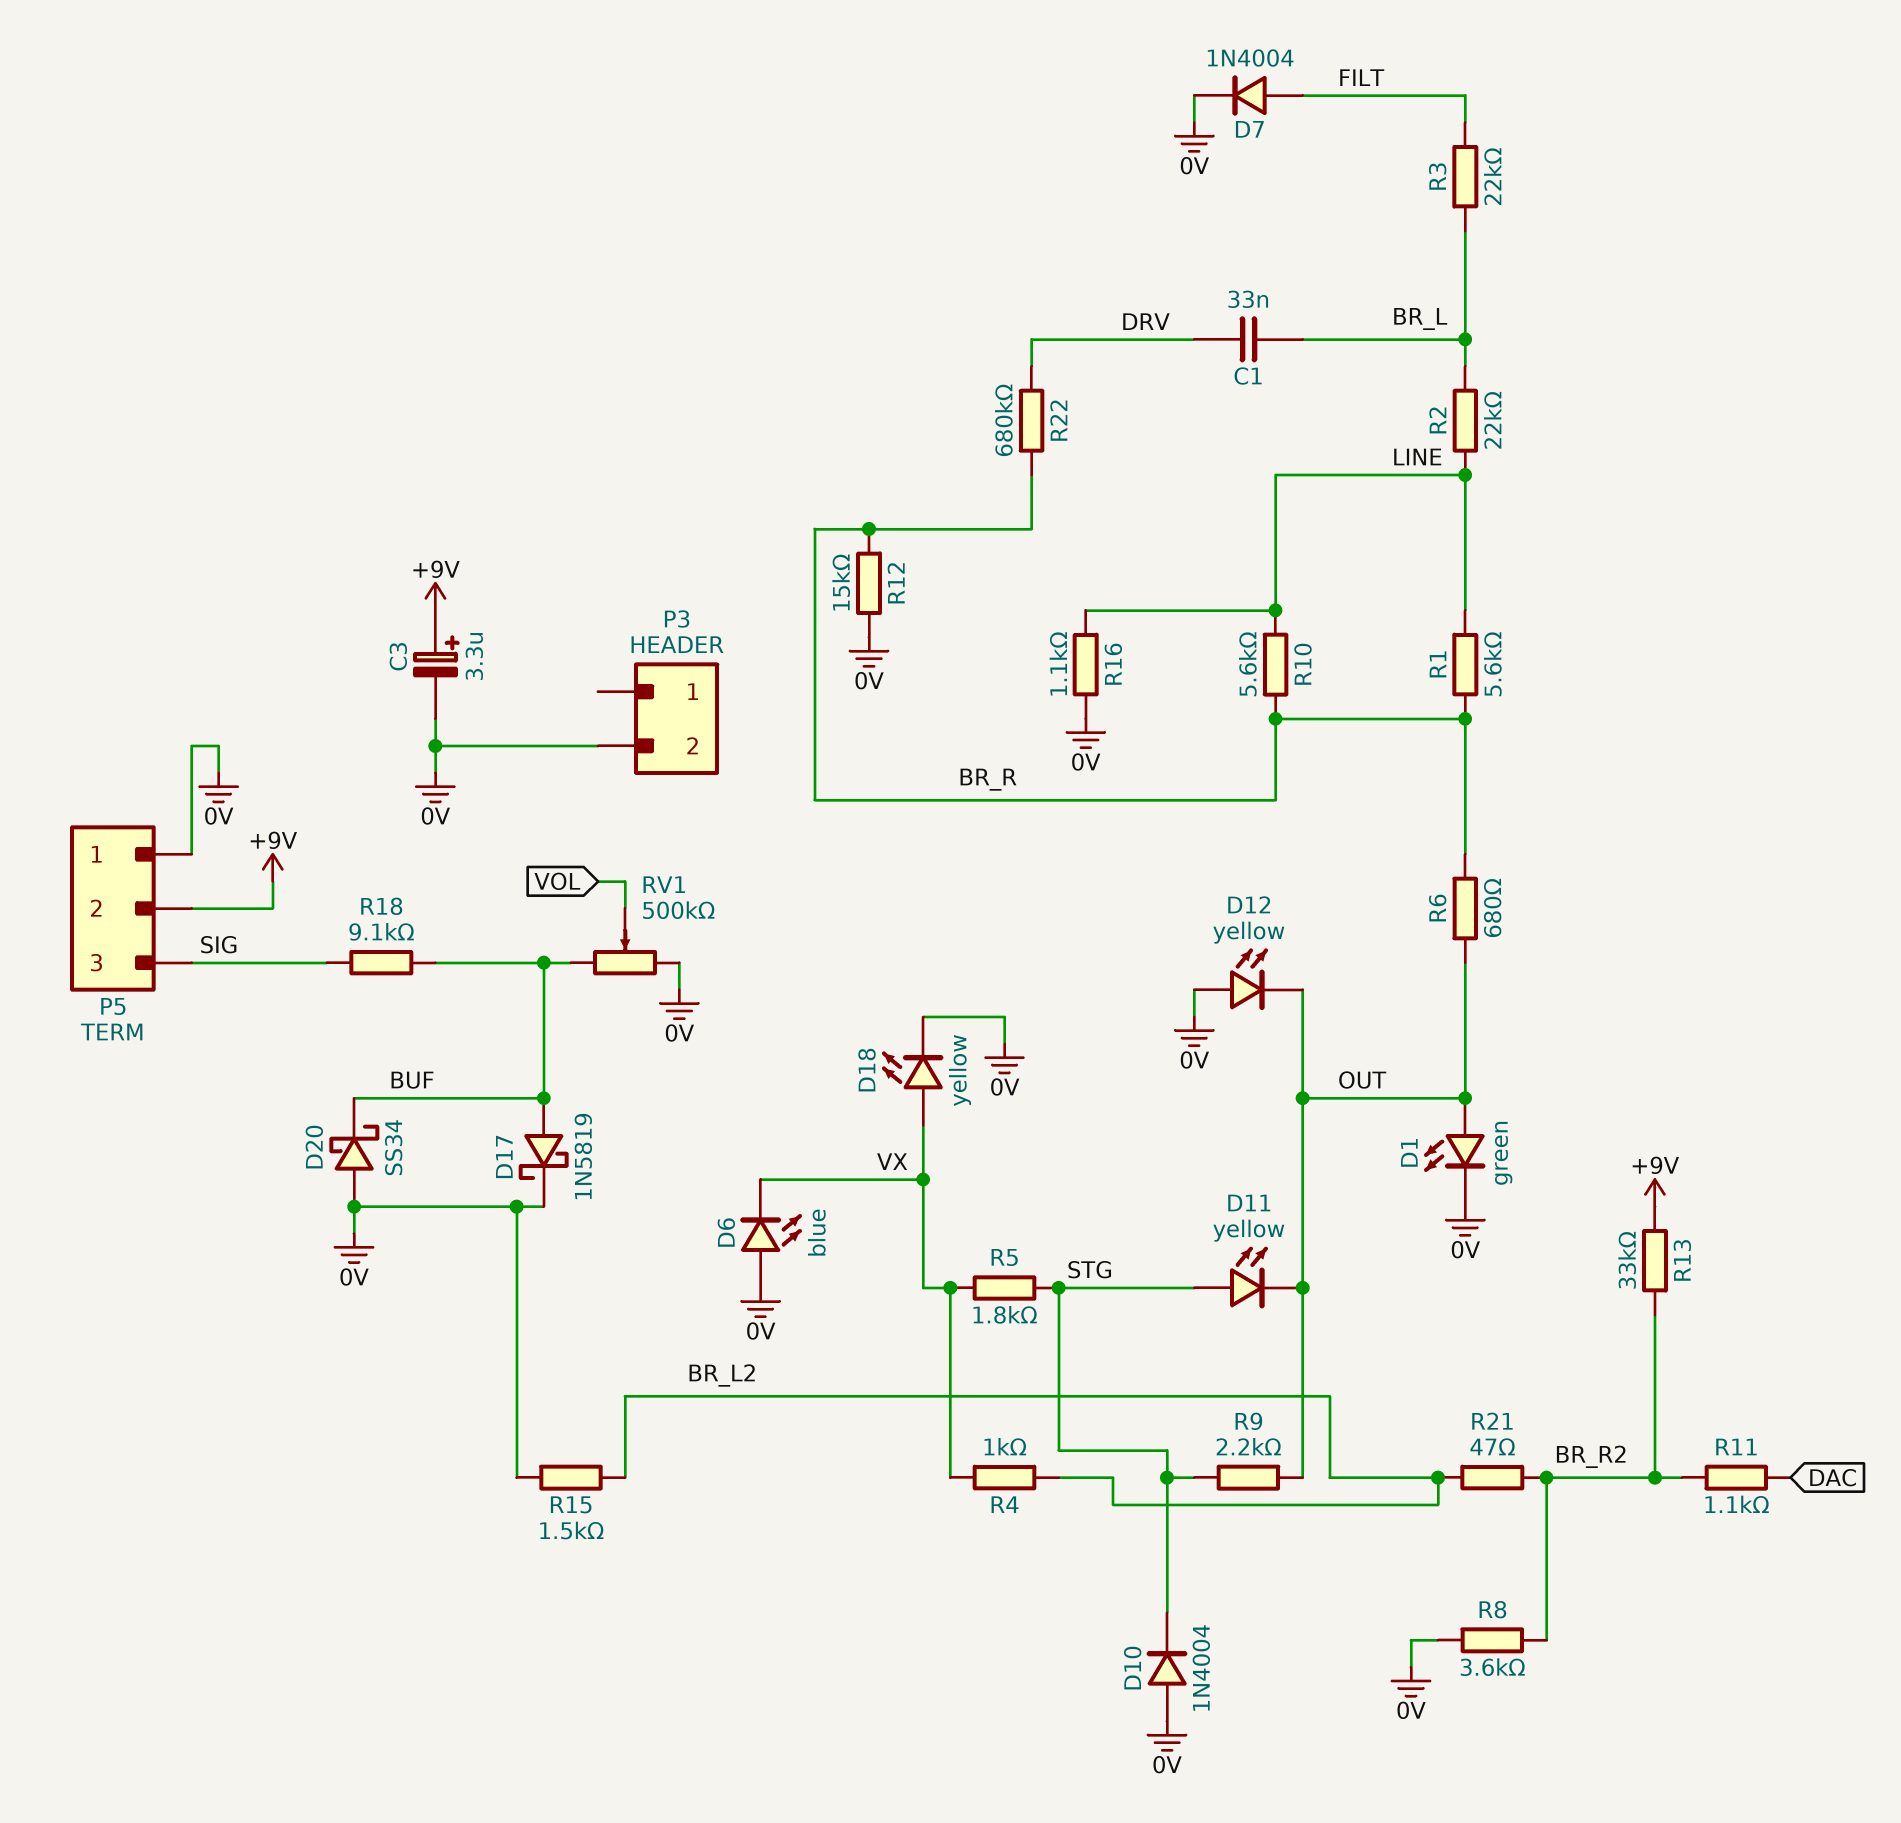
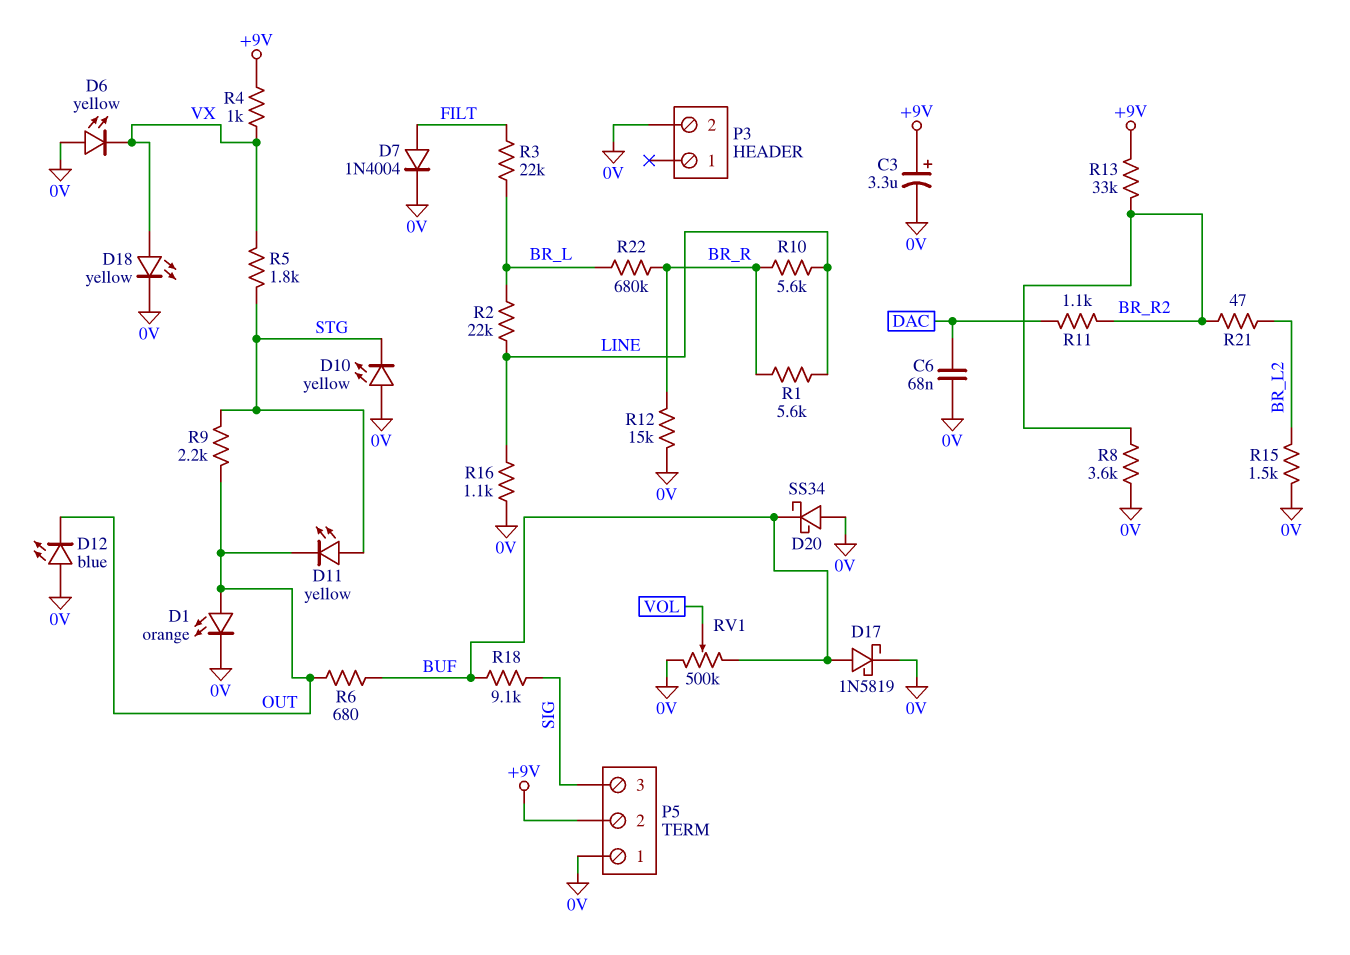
C1: 33nF (BR_L, DRV) -> none
C6: none -> 68nF (0V, DAC)
D1: LED green (A OUT, K 0V) -> LED orange (A OUT, K 0V)
D6: LED blue (A 0V, K VX) -> LED yellow (A 0V, K VX)
D10: diode 1N4004 (A 0V, K STG) -> LED yellow (A 0V, K STG)
D12: LED yellow (A 0V, K OUT) -> LED blue (A 0V, K OUT)
R4: 1k (BR_L2, VX) -> 1k (+9V, VX)
R6: 680 (BR_R, OUT) -> 680 (BUF, OUT)
R22: 680k (BR_R, DRV) -> 680k (BR_L, BR_R)

